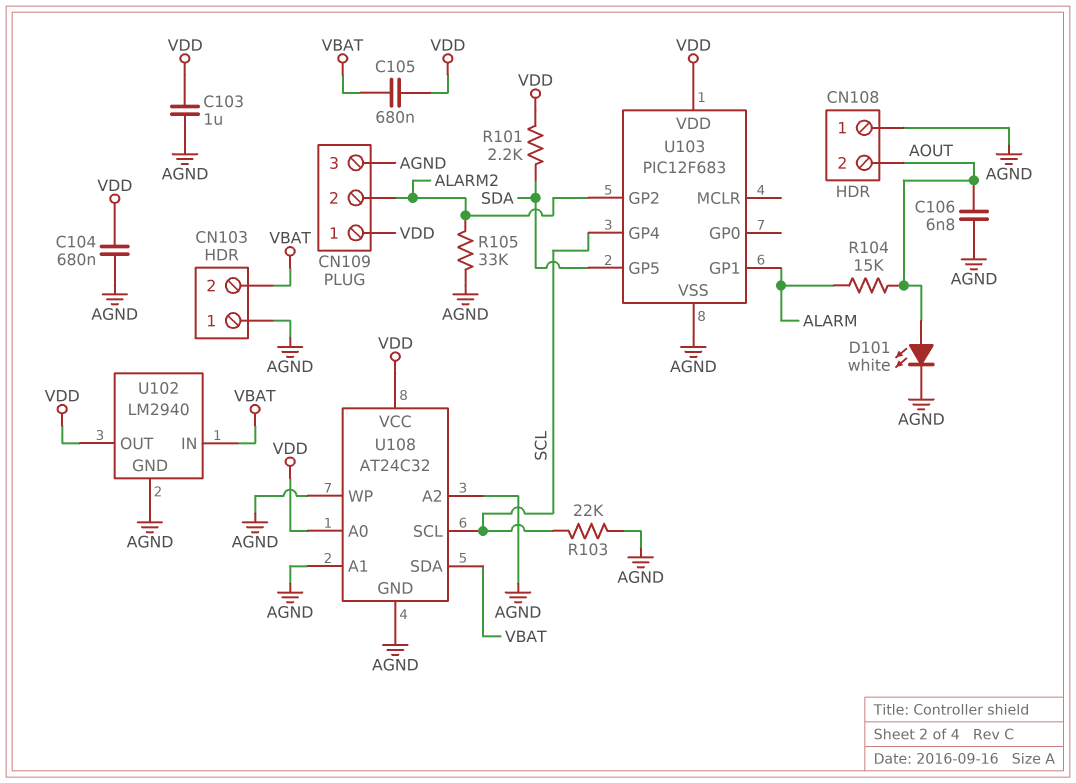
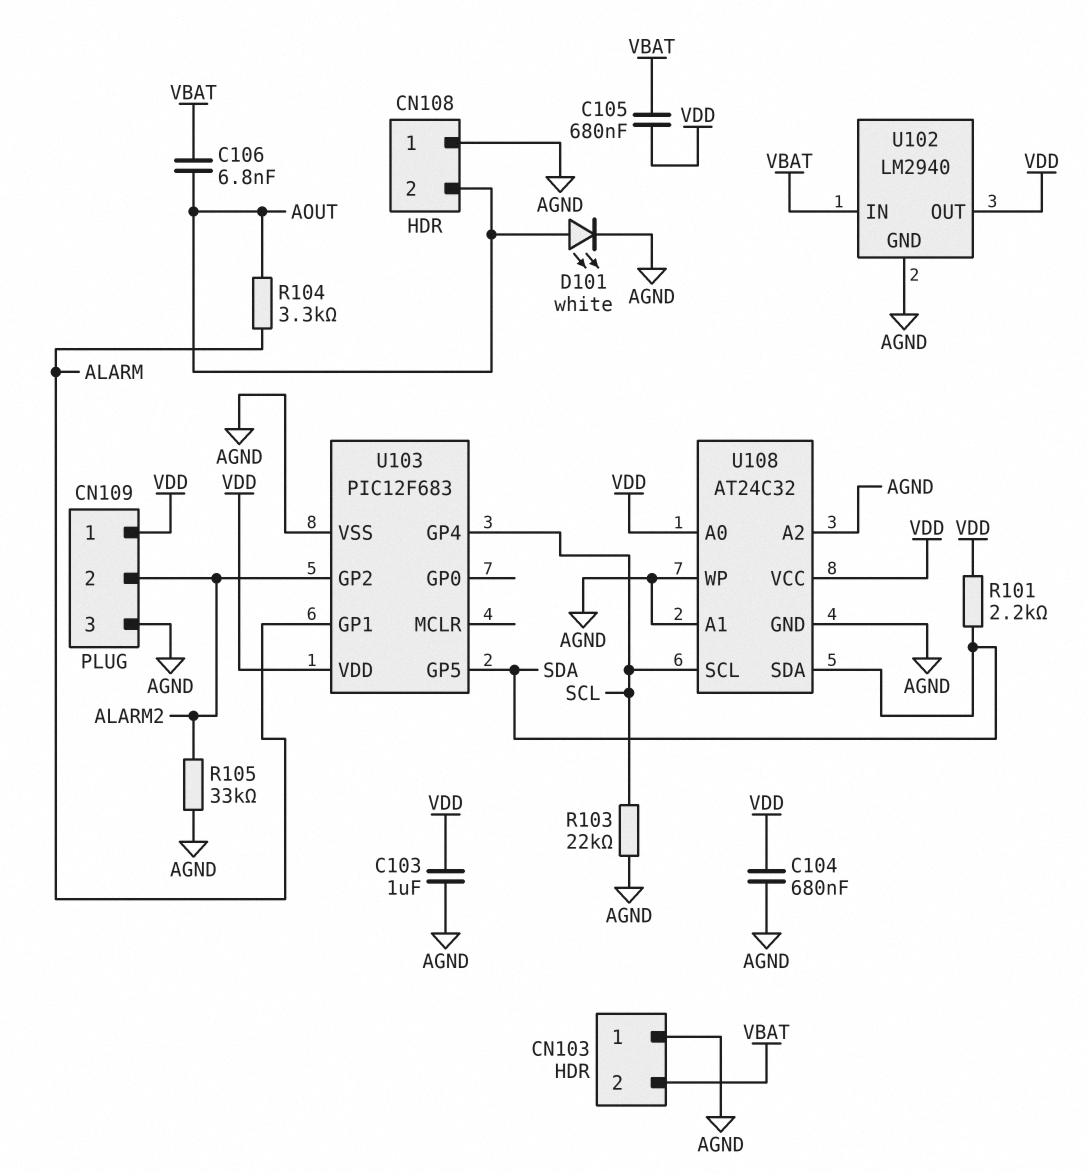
C106: 6.8nF (AGND, AOUT) -> 6.8nF (AOUT, VBAT)
R104: 15k (ALARM, AOUT) -> 3.3k (ALARM, AOUT)
U108 pin SDA: VBAT -> SDA

